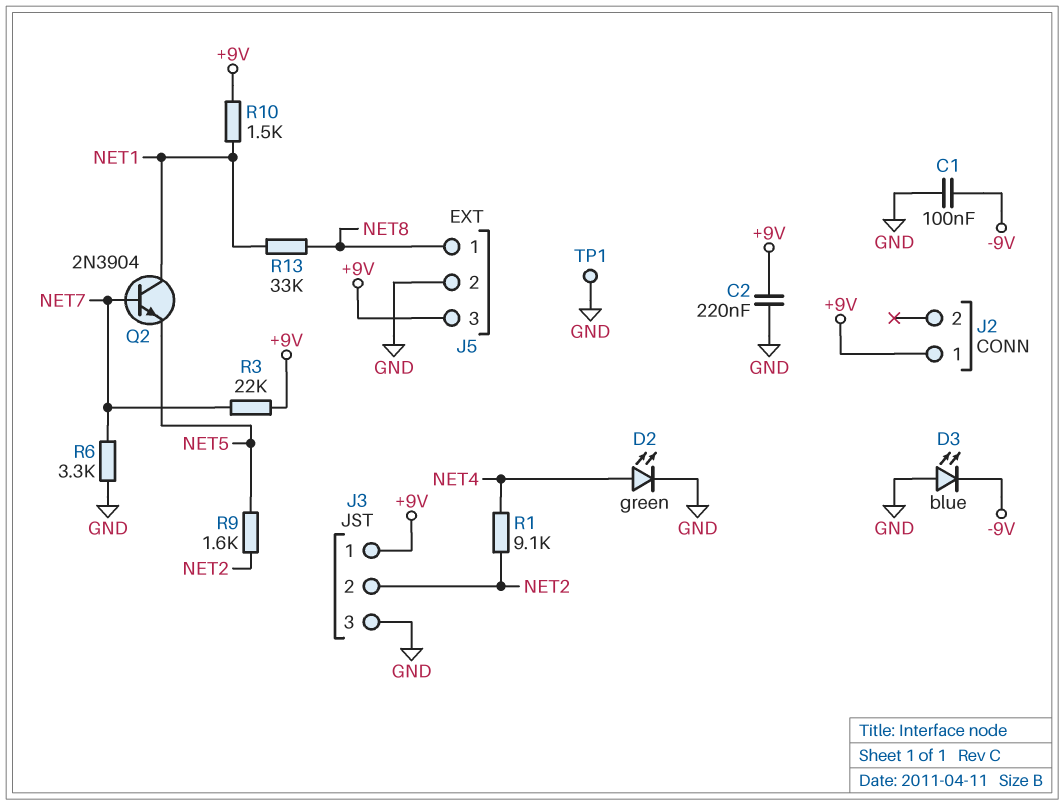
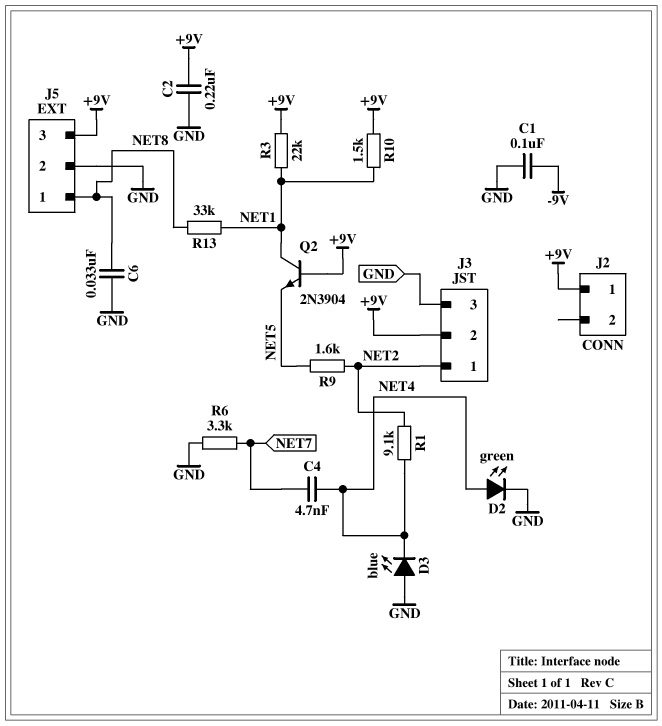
C4: none -> 4.7nF (NET4, NET7)
C6: none -> 33nF (GND, NET8)
D3: LED blue (A GND, K -9V) -> LED blue (A GND, K NET4)
J3 pin 1: +9V -> NET2
J3 pin 2: NET2 -> +9V
Q2: NPN 2N3904 (B NET7, C NET1, E NET5) -> NPN 2N3904 (B +9V, C NET1, E NET5)
R3: 22k (+9V, NET7) -> 22k (+9V, NET1)
TP1: test point (GND) -> none

